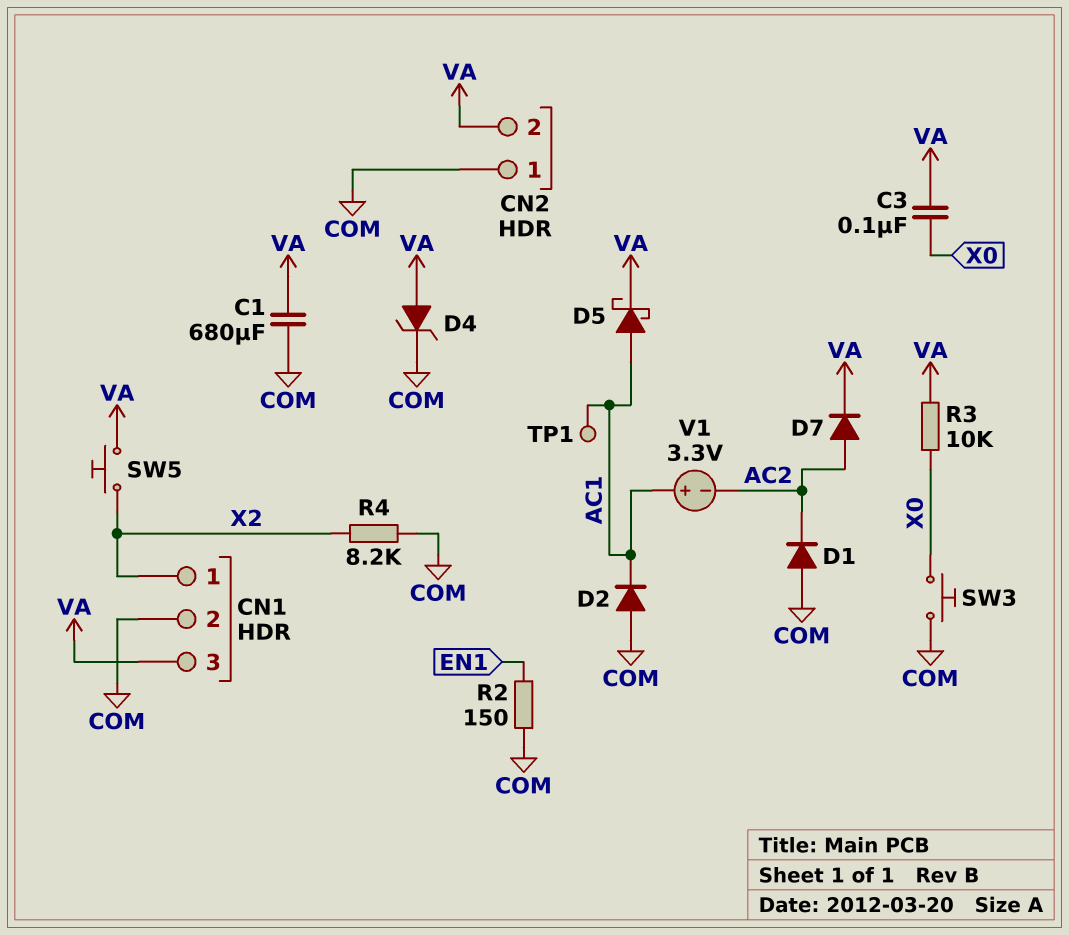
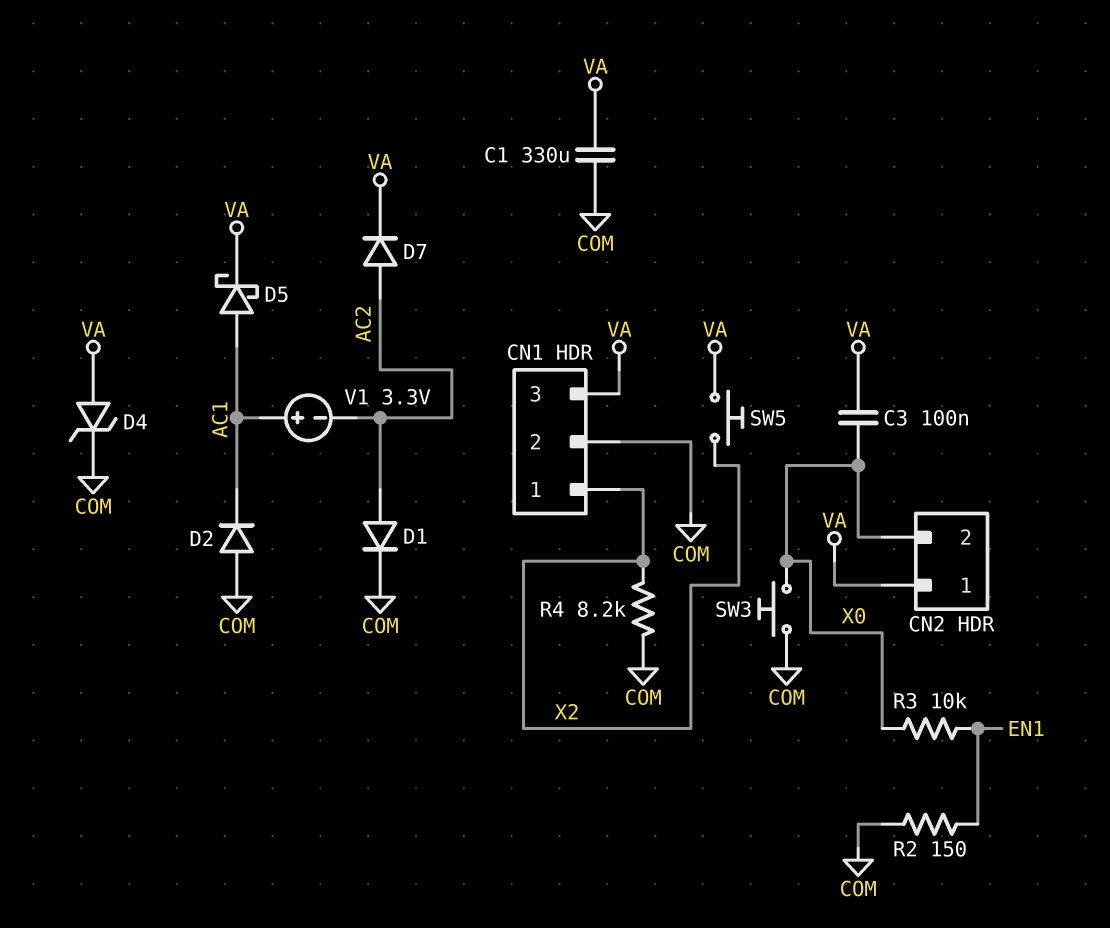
C1: 680uF (COM, VA) -> 330uF (COM, VA)
CN2 pin 1: COM -> VA
CN2 pin 2: VA -> X0
D1: diode (A COM, K AC2) -> diode (A AC2, K COM)
R3: 10k (VA, X0) -> 10k (EN1, X0)
TP1: test point (AC1) -> none

